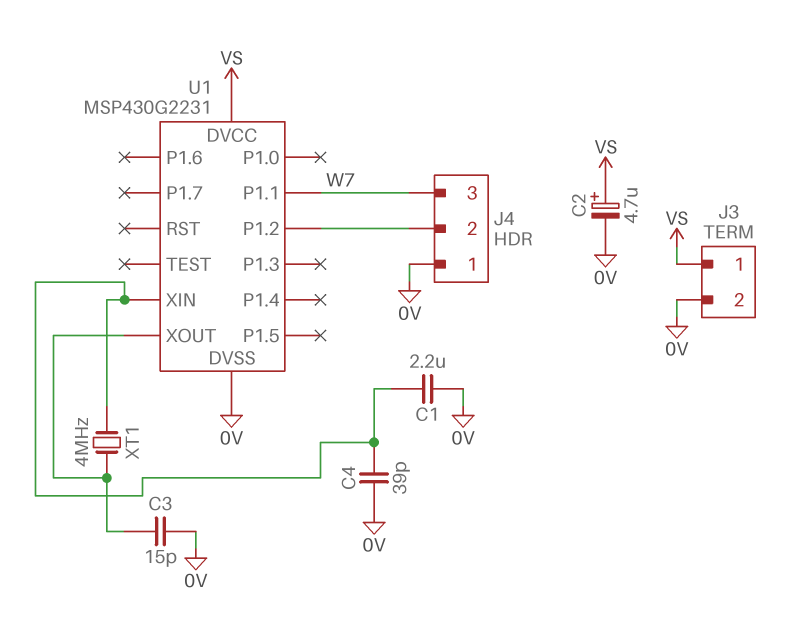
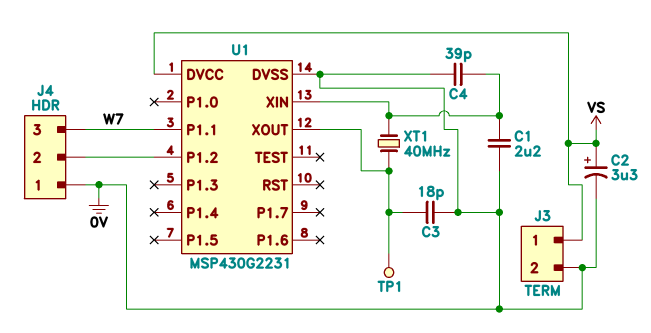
C2: 4.7uF (plus VS, minus 0V) -> 3.3uF (plus VS, minus 0V)
C3: 15pF (0V, U1/XOUT) -> 18pF (0V, U1/XOUT)
TP1: none -> test point (U1/XOUT)
XT1: 4MHz (U1/XIN, U1/XOUT) -> 40MHz (U1/XIN, U1/XOUT)

